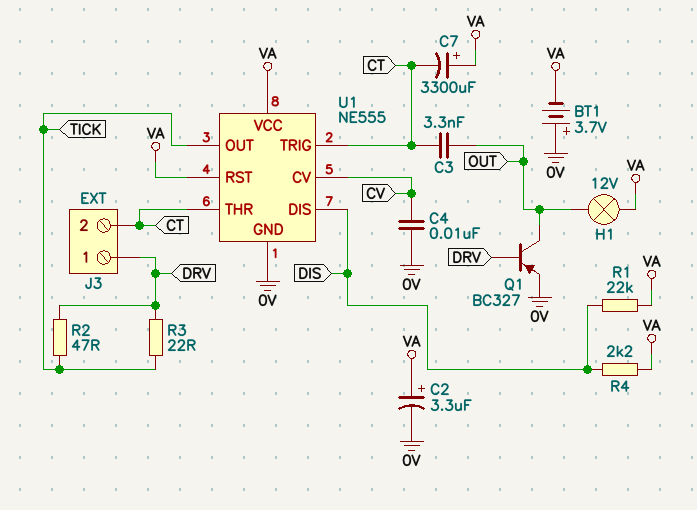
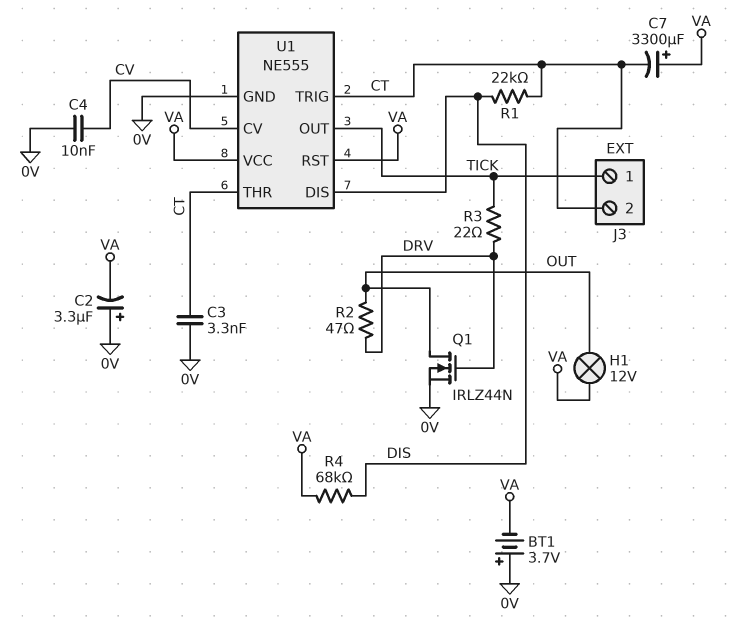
C2: 3.3uF (plus VA, minus 0V) -> 3.3uF (plus 0V, minus VA)
C3: 3.3nF (CT, OUT) -> 3.3nF (0V, CT)
J3 pin 1: DRV -> TICK
Q1: PNP BC327 (B DRV, C OUT, E 0V) -> NMOS IRLZ44N (G DRV, D OUT, S 0V)
R1: 22k (DIS, VA) -> 22k (CT, DIS)
R2: 47 (DRV, TICK) -> 47 (DRV, OUT)
R4: 2.2k (DIS, VA) -> 68k (DIS, VA)

